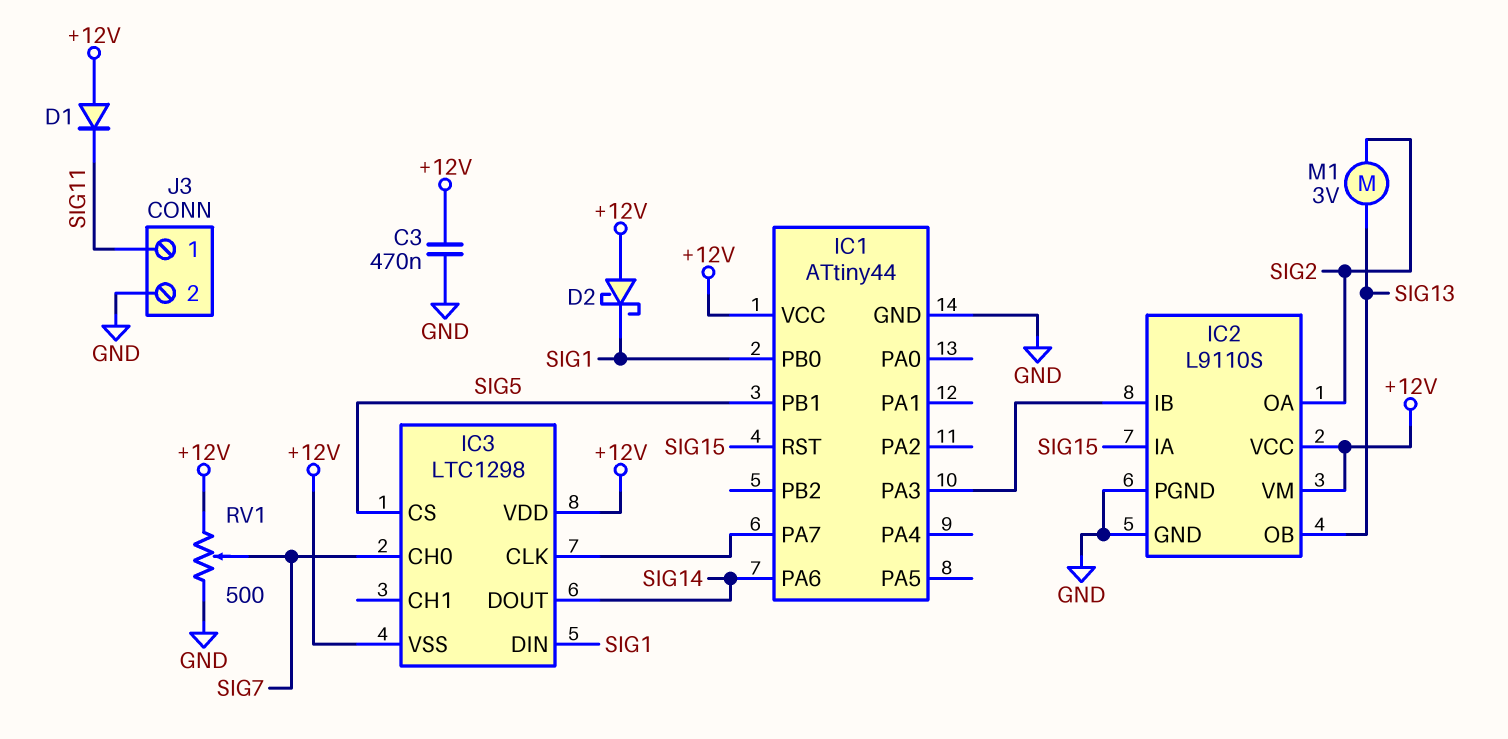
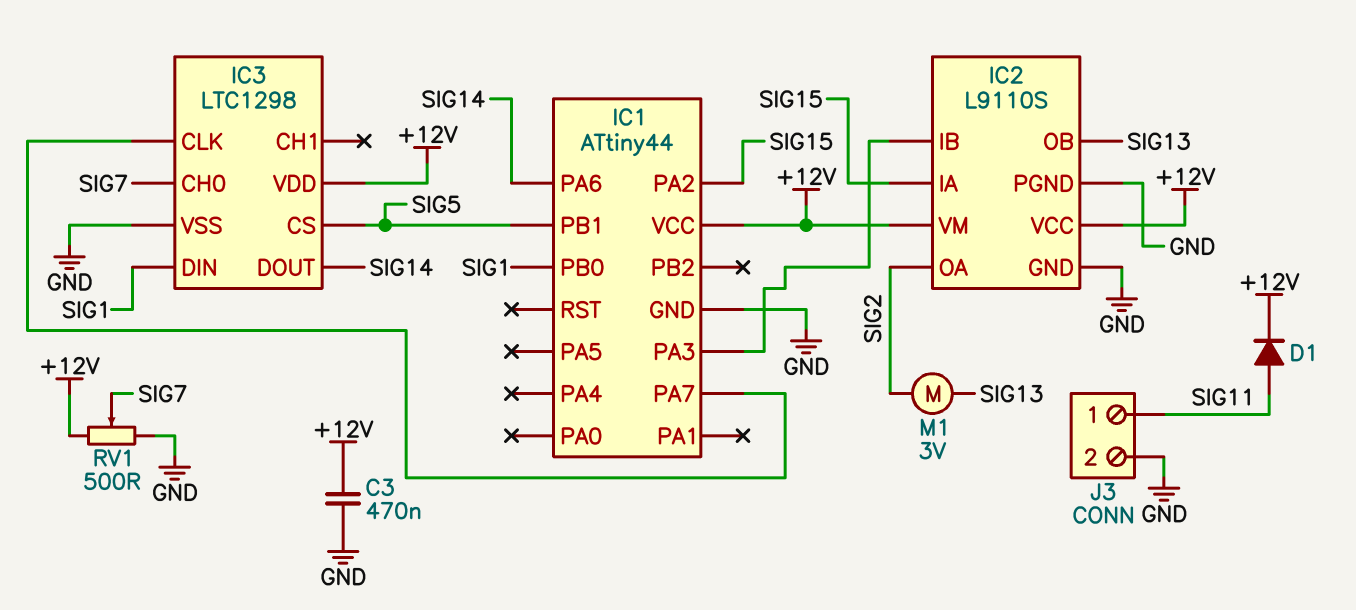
D1: diode (A +12V, K SIG11) -> diode (A SIG11, K +12V)
D2: schottky (A +12V, K SIG1) -> none
IC1 pin PA2: none -> SIG15
IC1 pin RST: SIG15 -> none
IC3 pin VSS: +12V -> GND

